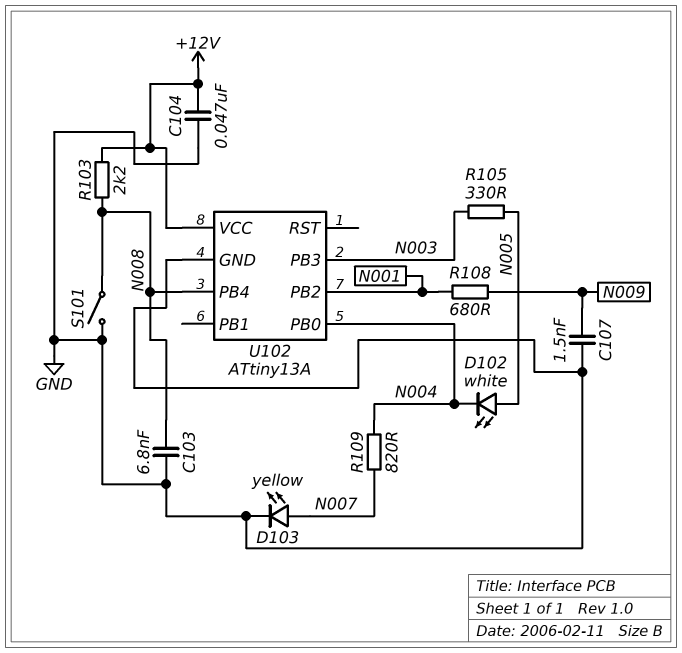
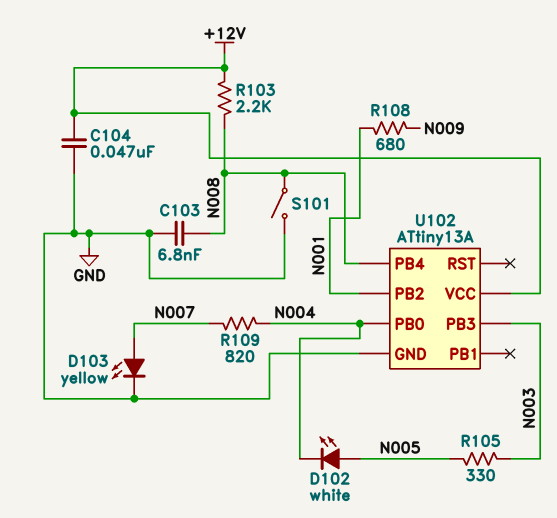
C107: 1.5nF (GND, N009) -> none

